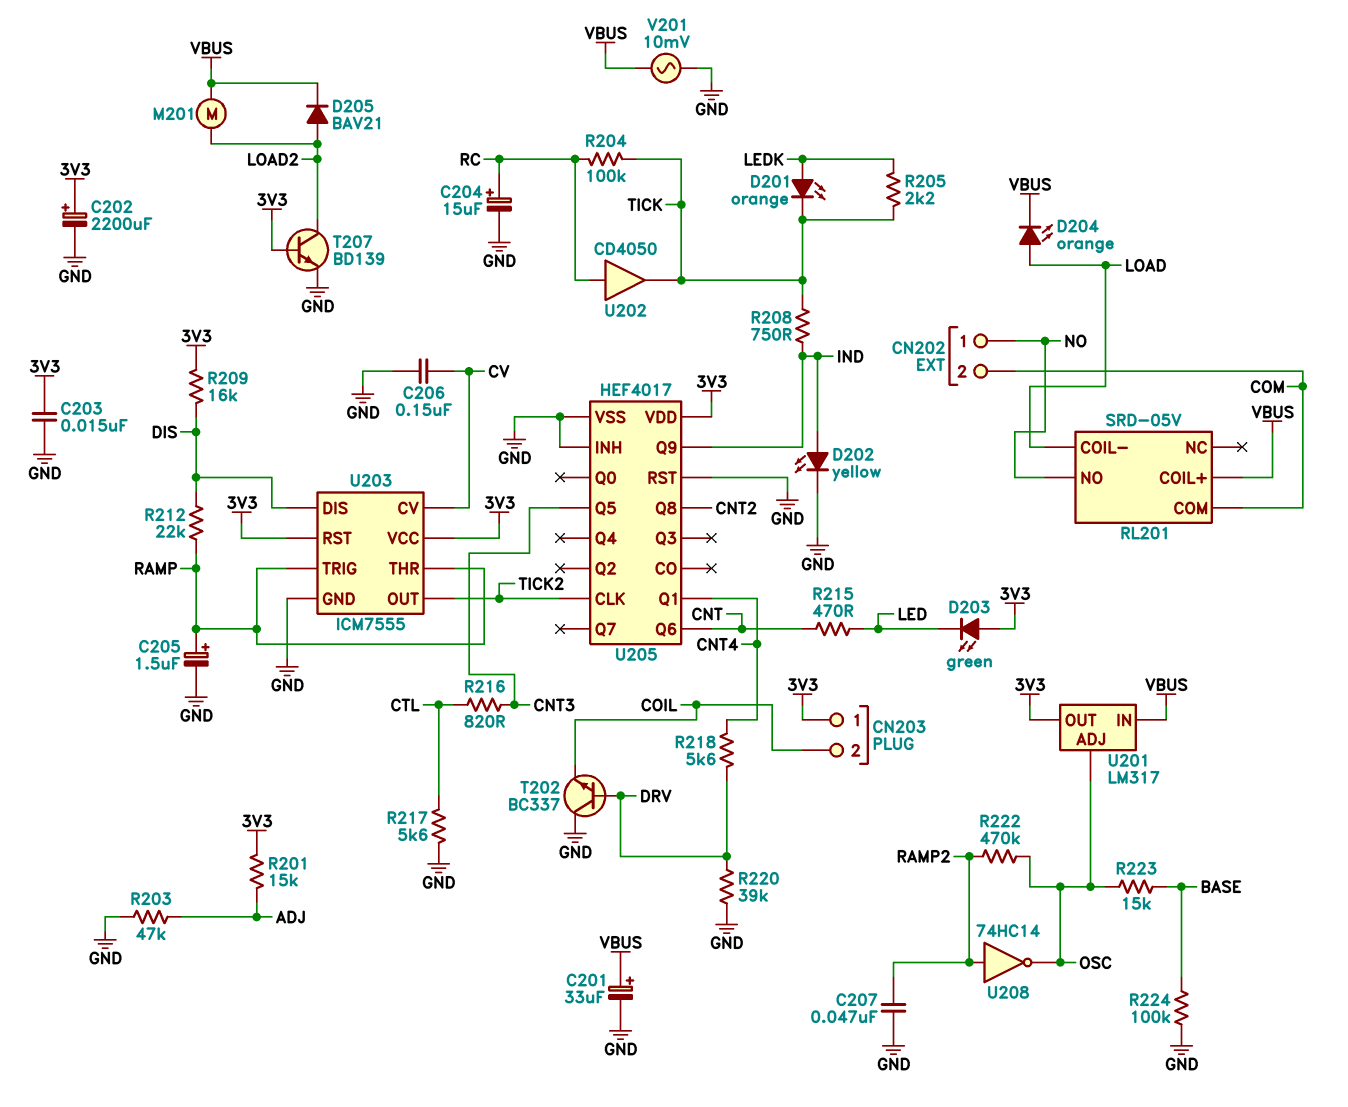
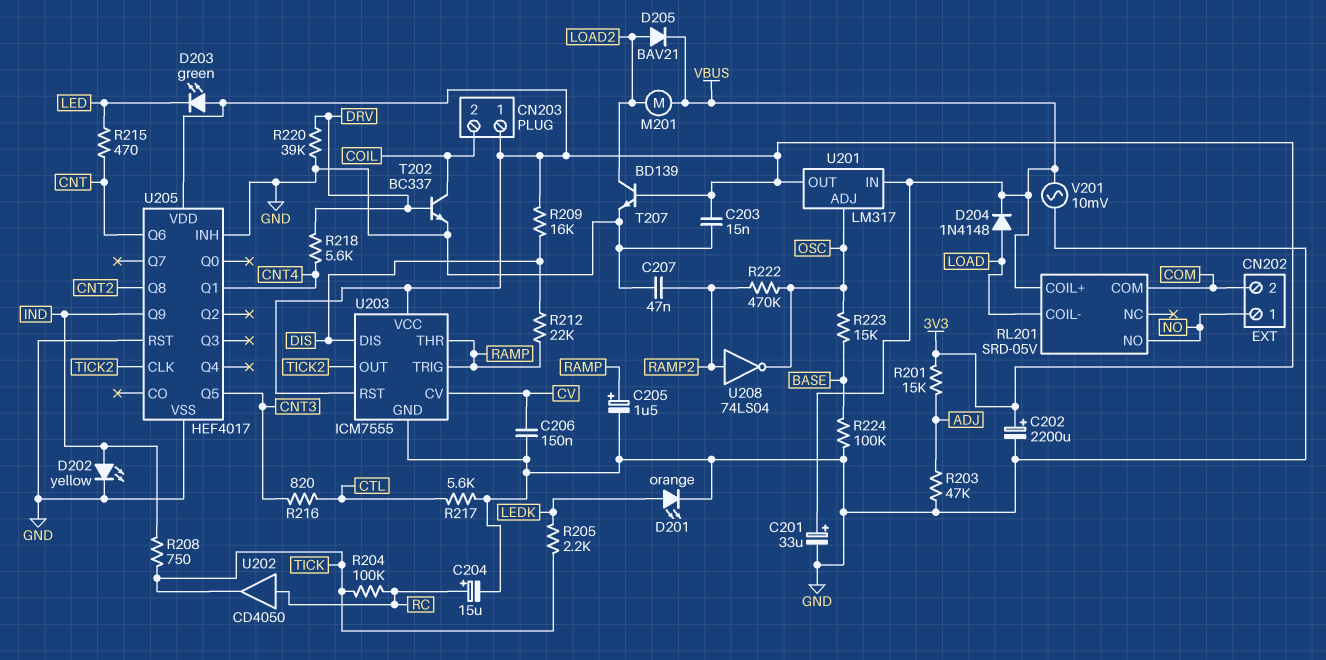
D201: LED orange (A LEDK, K TICK) -> LED orange (A LEDK, K GND)
D204: LED orange (A LOAD, K VBUS) -> diode 1N4148 (A LOAD, K VBUS)
T202: NPN BC337 (B DRV, C GND, E COIL) -> NPN BC337 (B DRV, C COIL, E GND)
U208: NOT 74HC14 (in RAMP2, out OSC) -> NOT 74LS04 (in RAMP2, out OSC)

